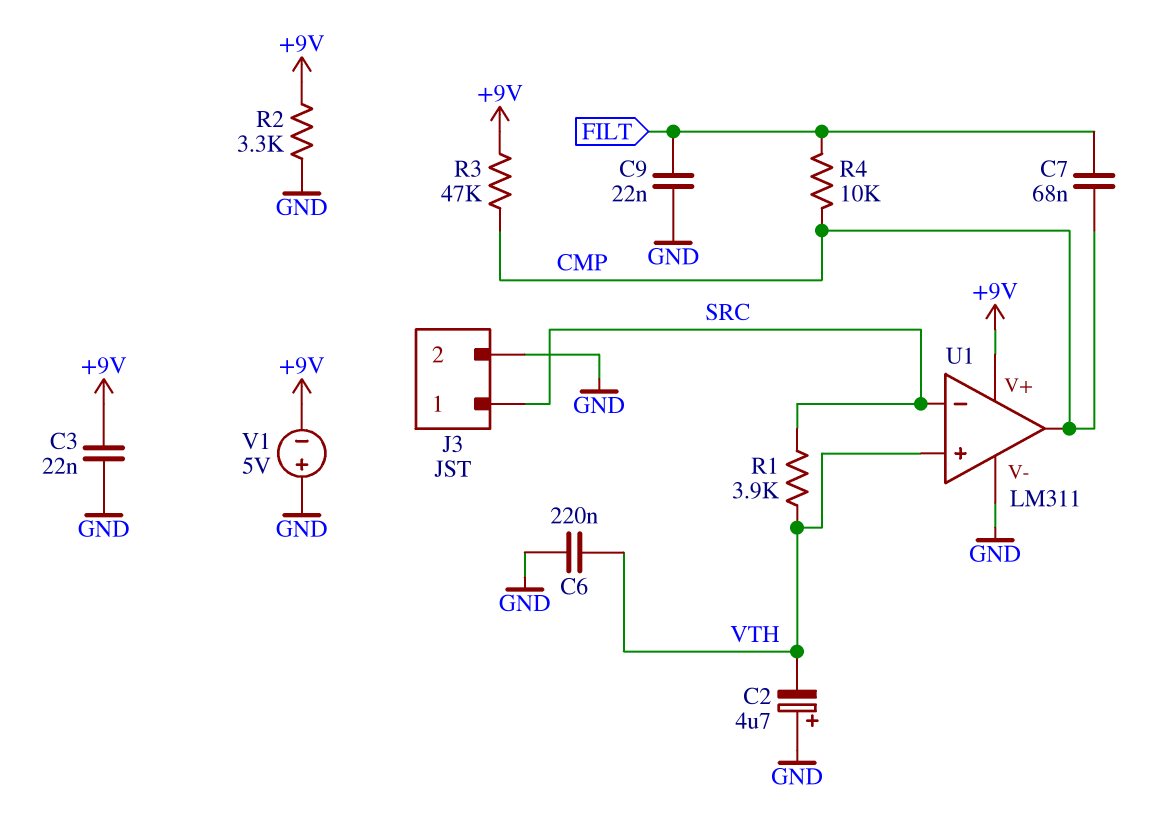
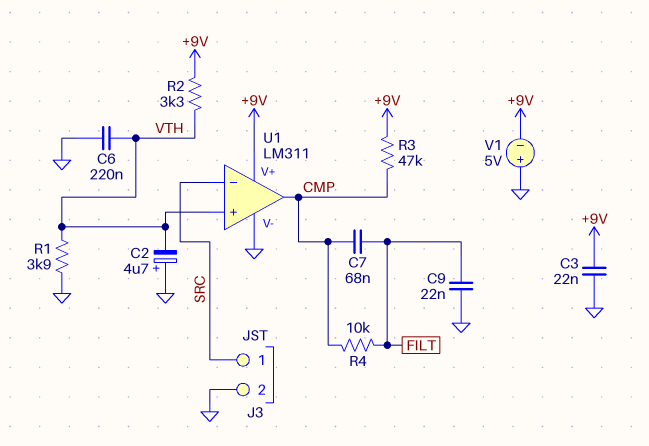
R1: 3.9k (SRC, VTH) -> 3.9k (GND, VTH)
R2: 3.3k (+9V, GND) -> 3.3k (+9V, VTH)

